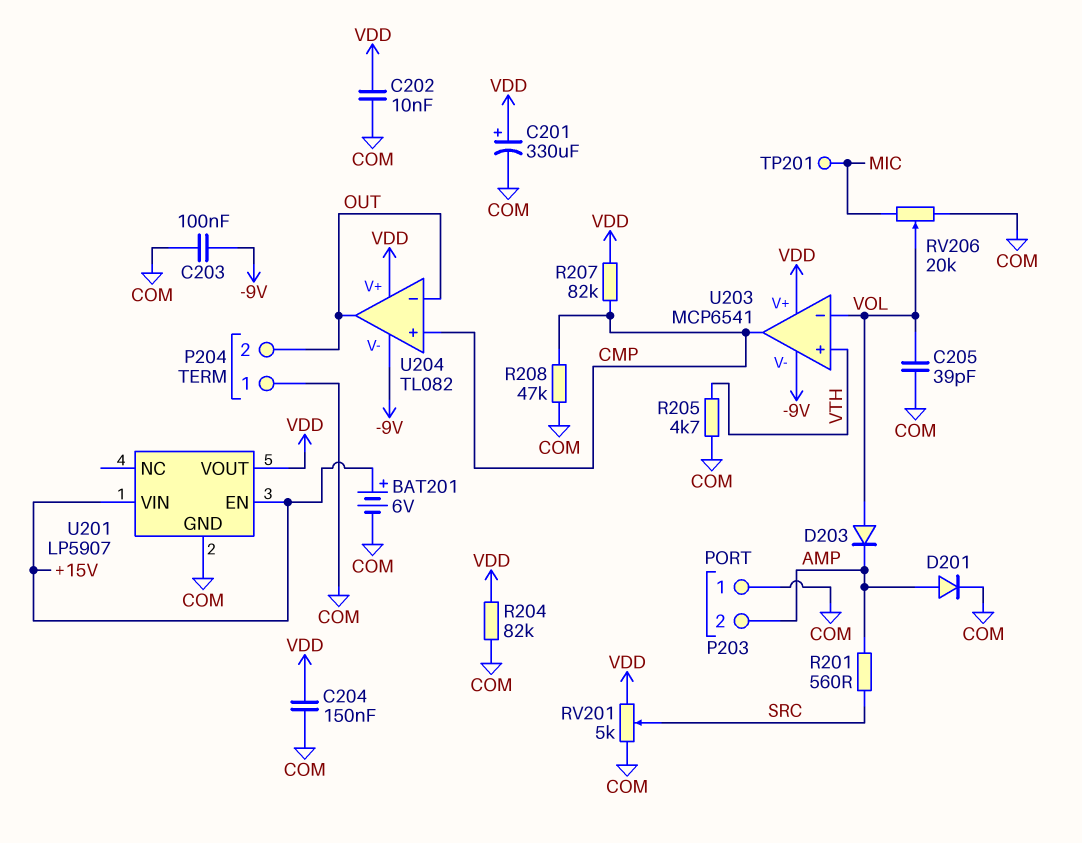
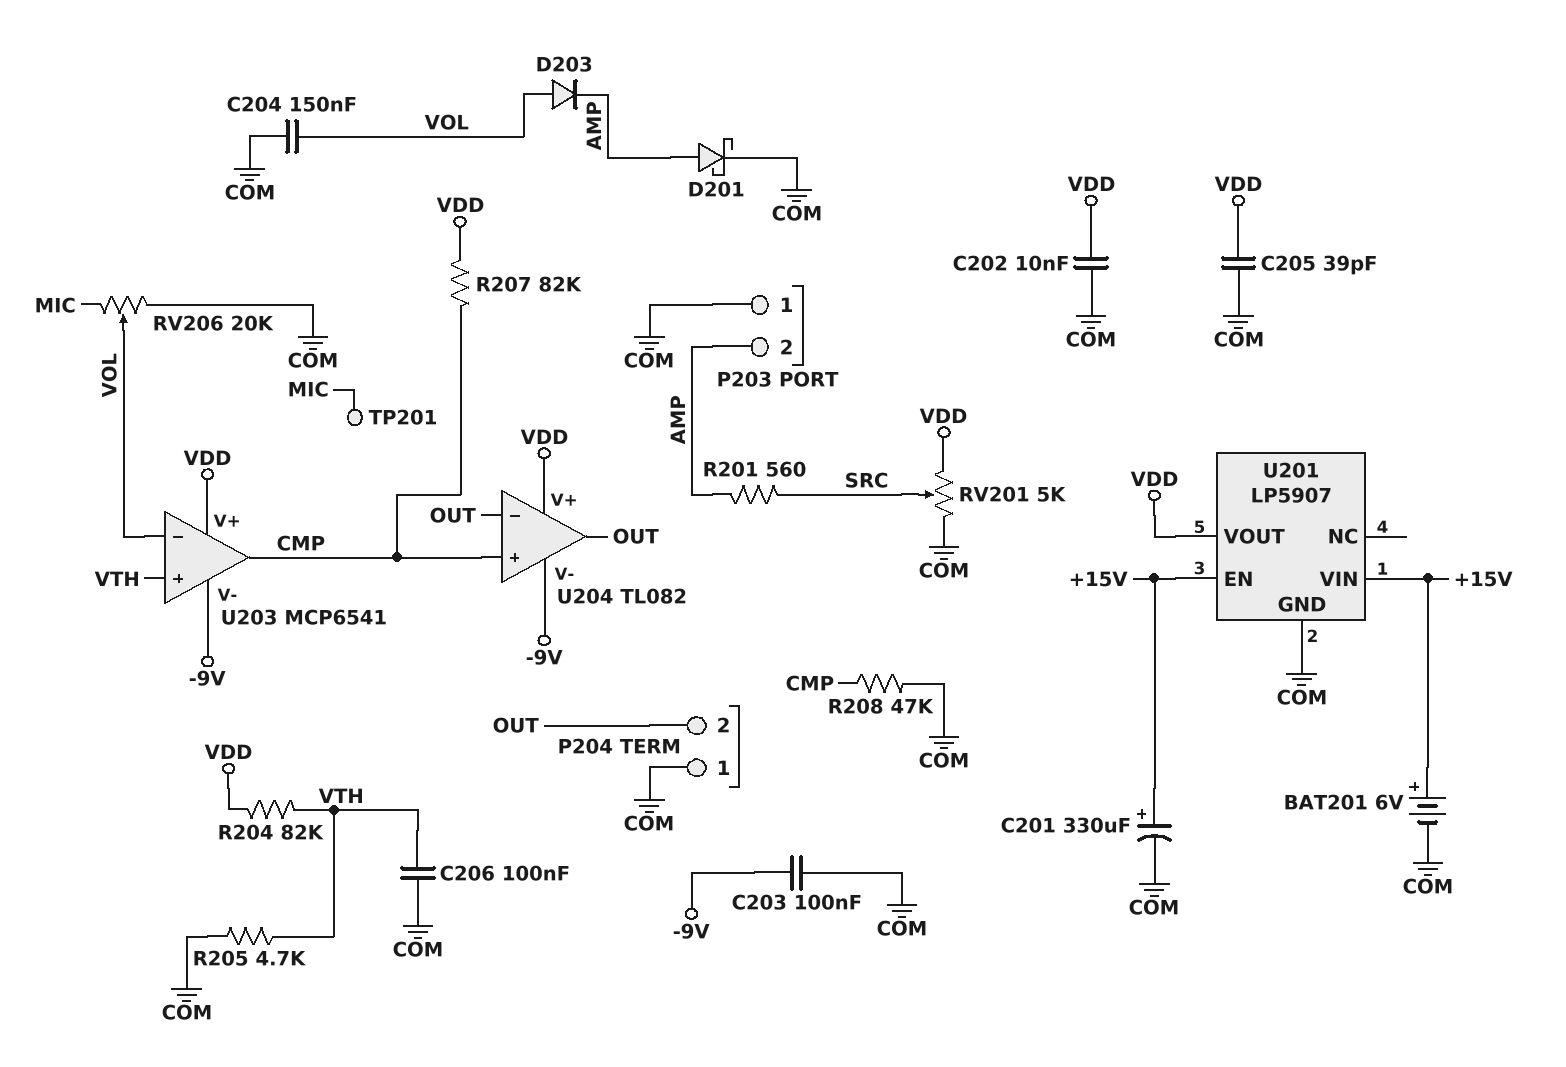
C201: 330uF (plus VDD, minus COM) -> 330uF (plus +15V, minus COM)
C204: 150nF (COM, VDD) -> 150nF (COM, VOL)
C205: 39pF (COM, VOL) -> 39pF (COM, VDD)
C206: none -> 100nF (COM, VTH)
D201: diode (A AMP, K COM) -> schottky (A AMP, K COM)
R204: 82k (COM, VDD) -> 82k (VDD, VTH)

